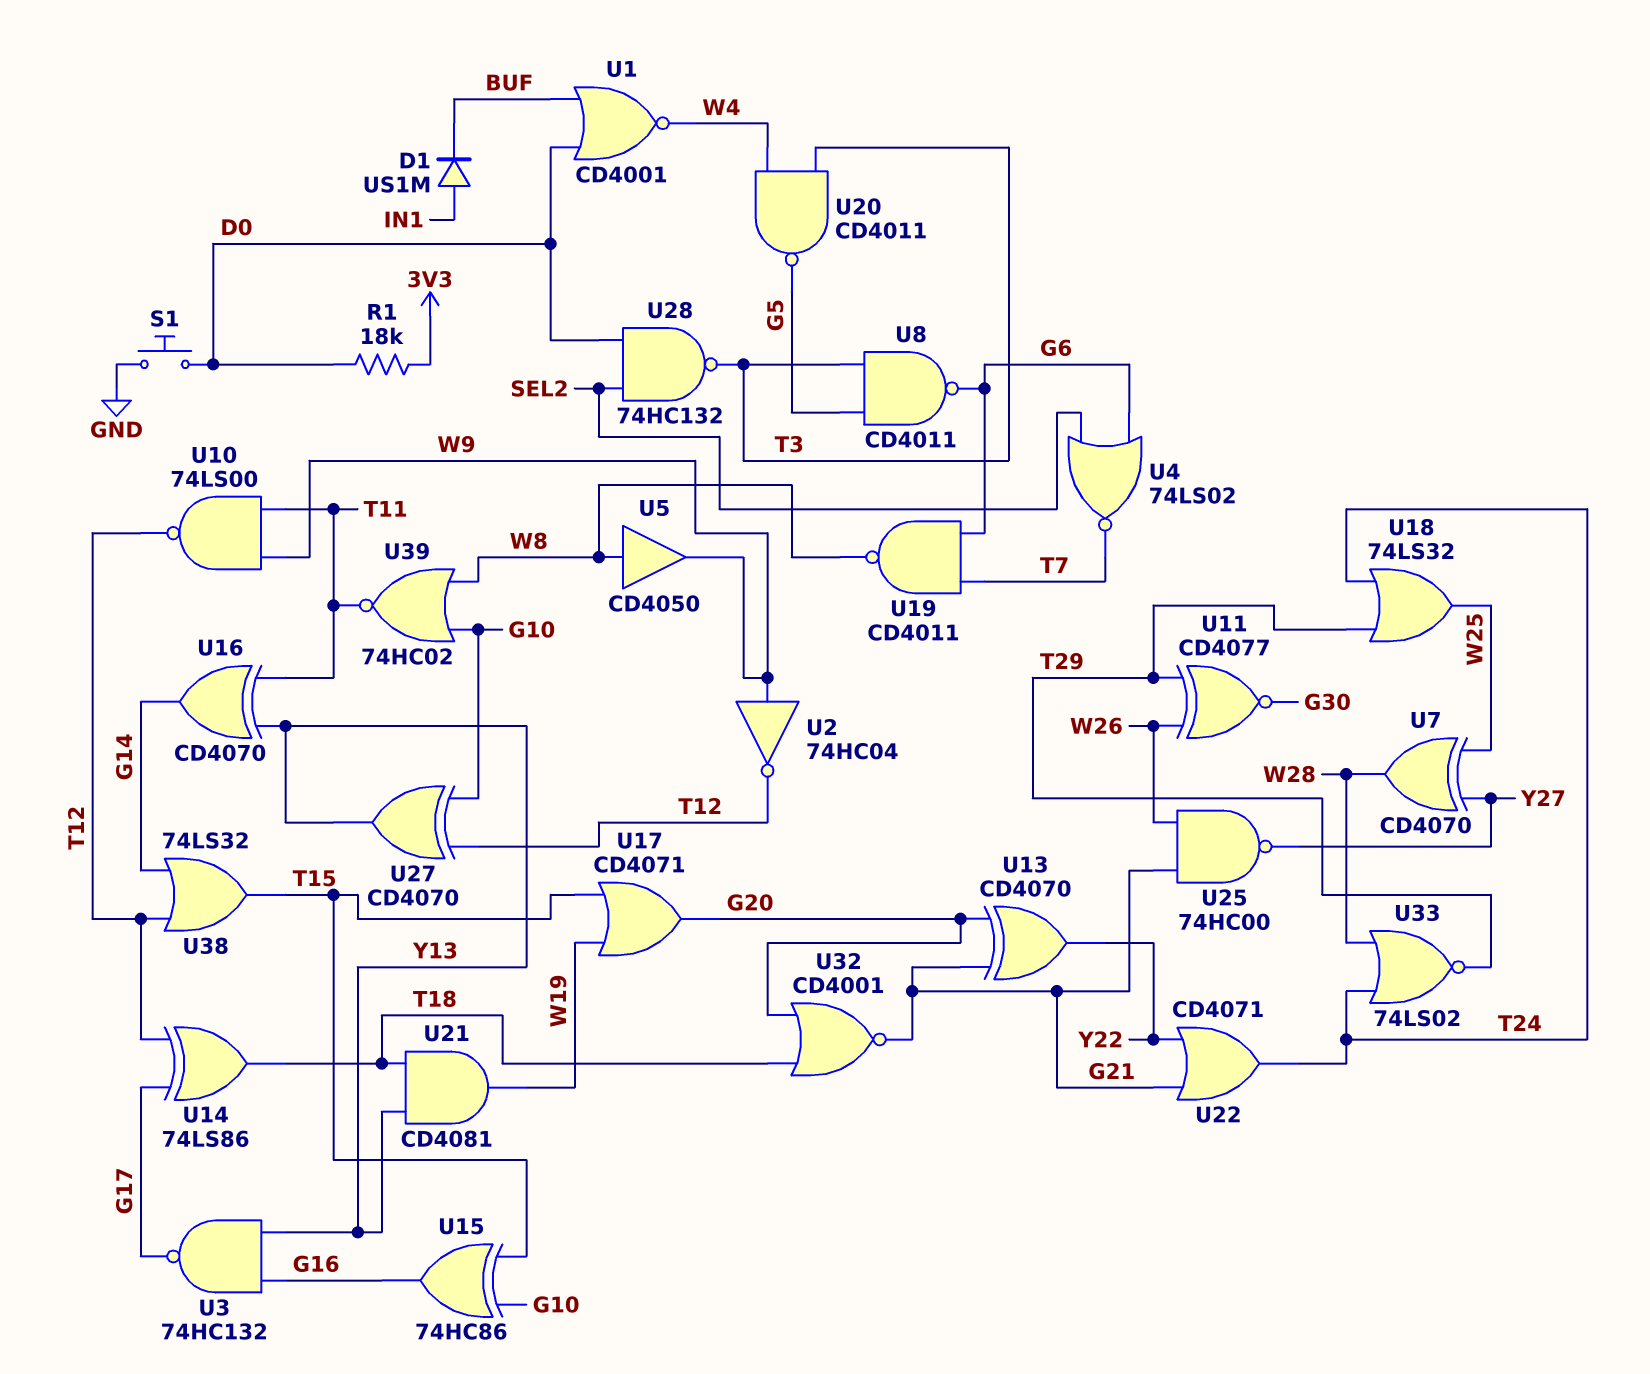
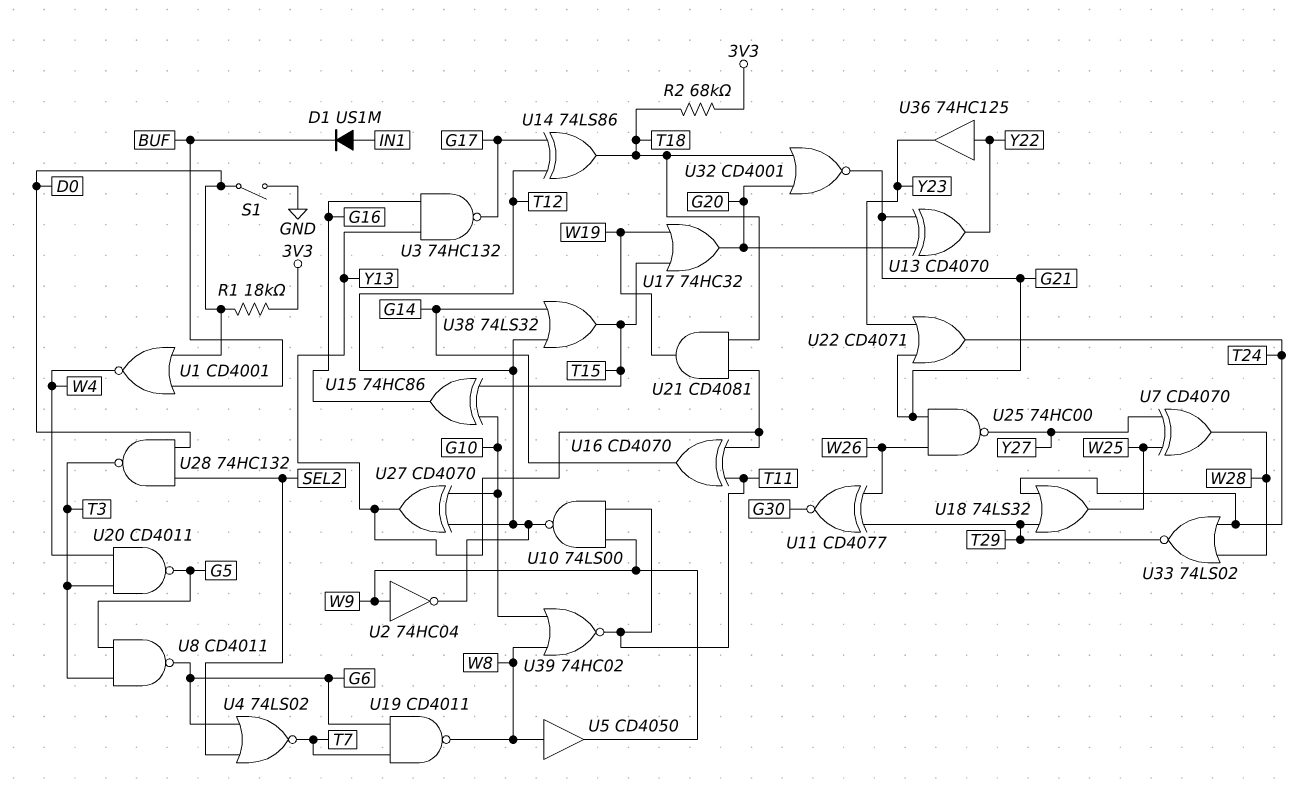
R2: none -> 68k (3V3, T18)
S1: button (D0, GND) -> switch (D0, GND)
U17: OR CD4071 (in T15, in W19, out G20) -> OR 74HC32 (in T15, in W19, out G20)
U22: OR CD4071 (in G21, in Y22, out T24) -> OR CD4071 (in G21, in Y23, out T24)
U36: none -> buffer 74HC125 (in Y22, out Y23)

